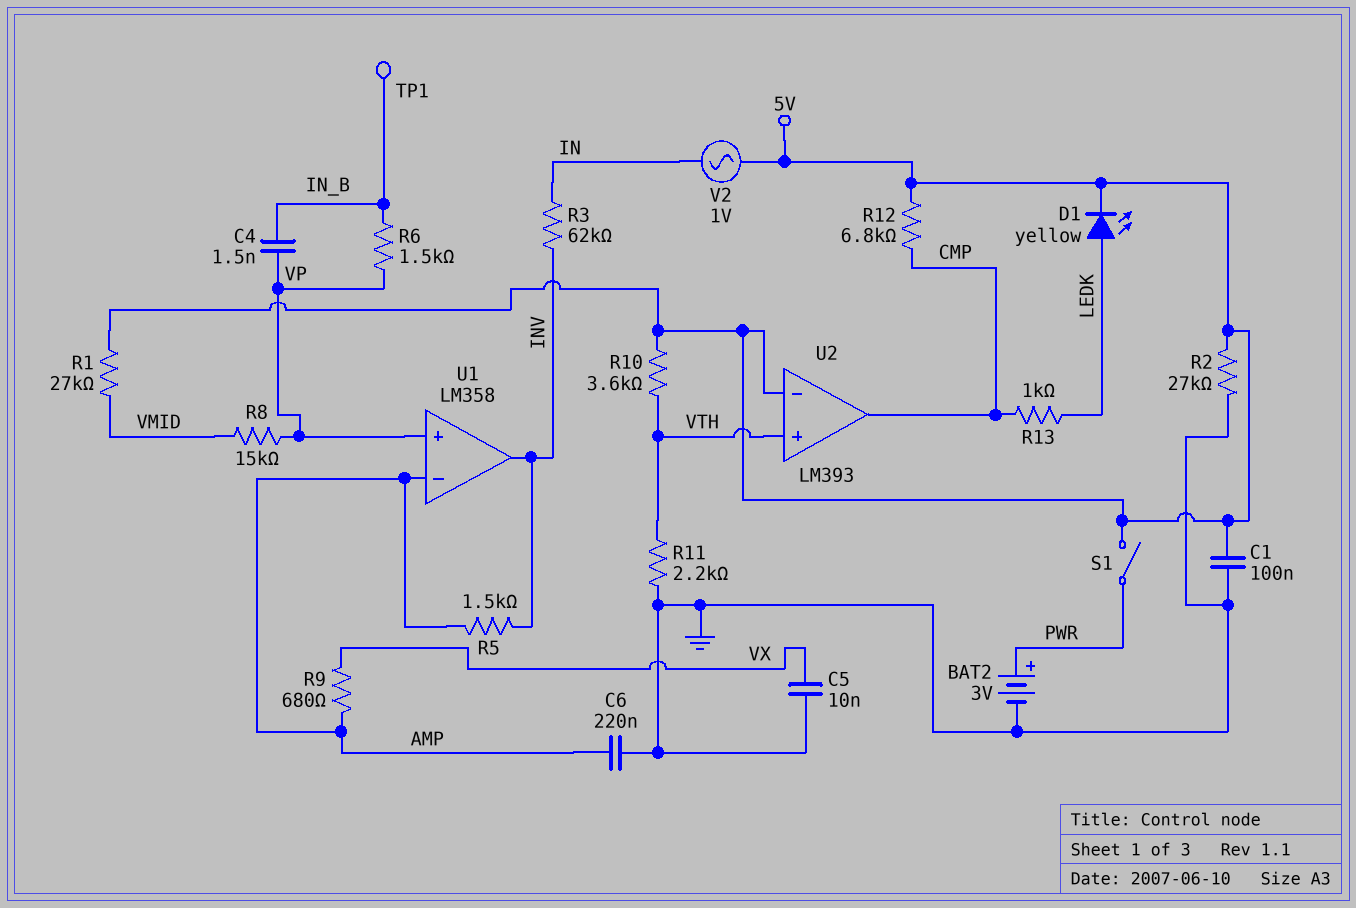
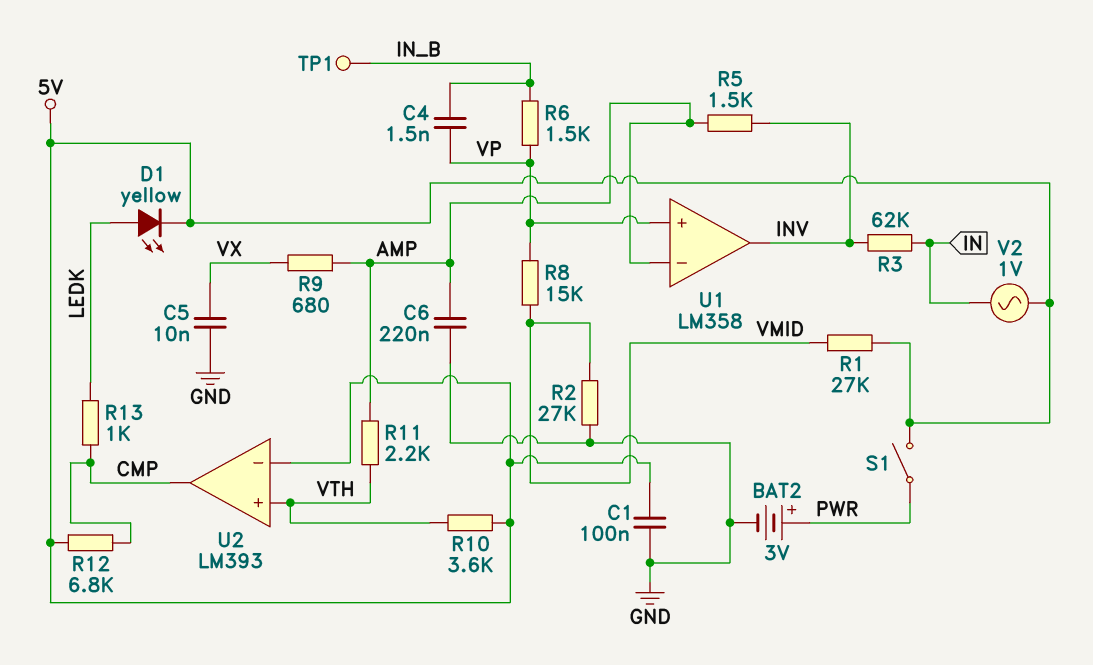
R2: 27k (5V, GND) -> 27k (GND, VMID)
R11: 2.2k (GND, VTH) -> 2.2k (AMP, VTH)

